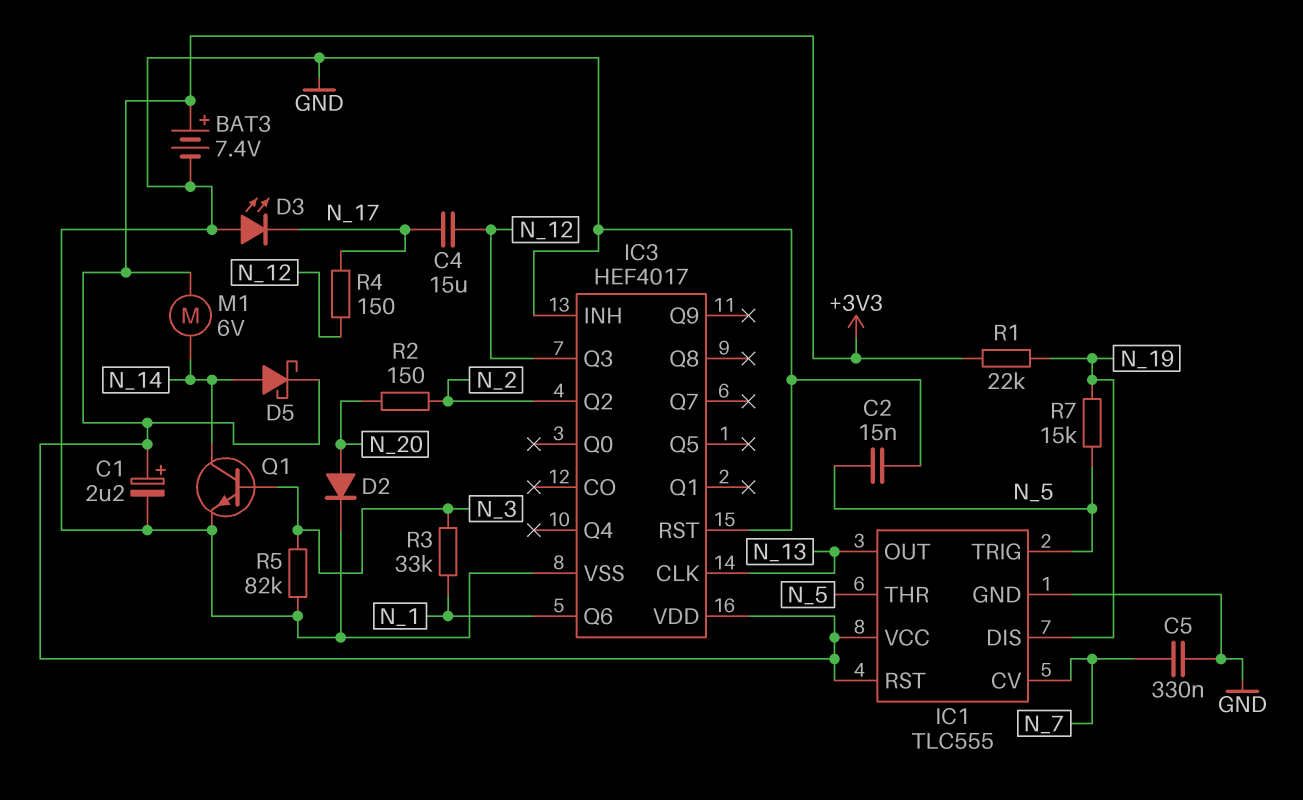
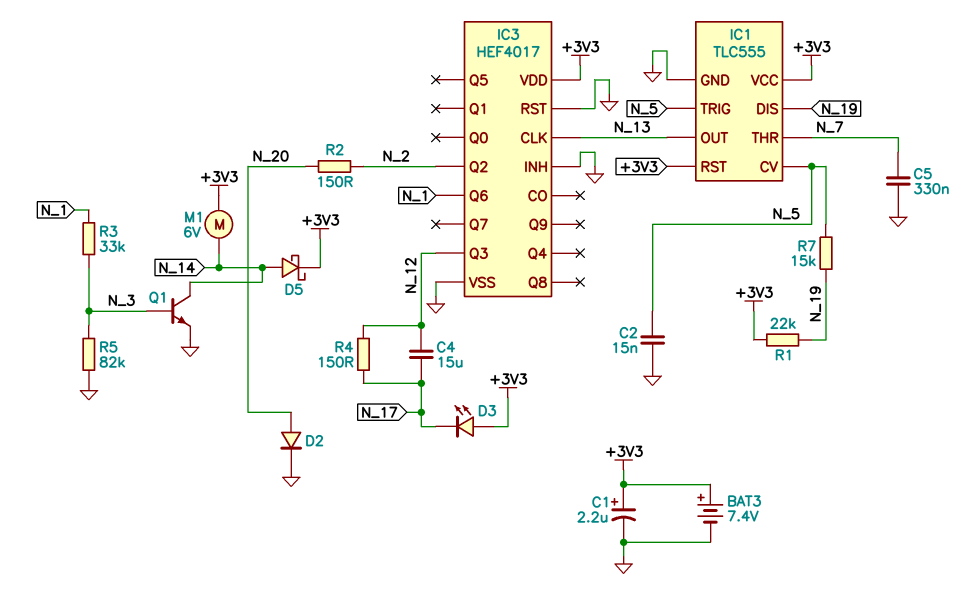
D3: LED (A GND, K N_17) -> LED (A +3V3, K N_17)
IC1 pin CV: N_7 -> N_5
IC1 pin THR: N_5 -> N_7

